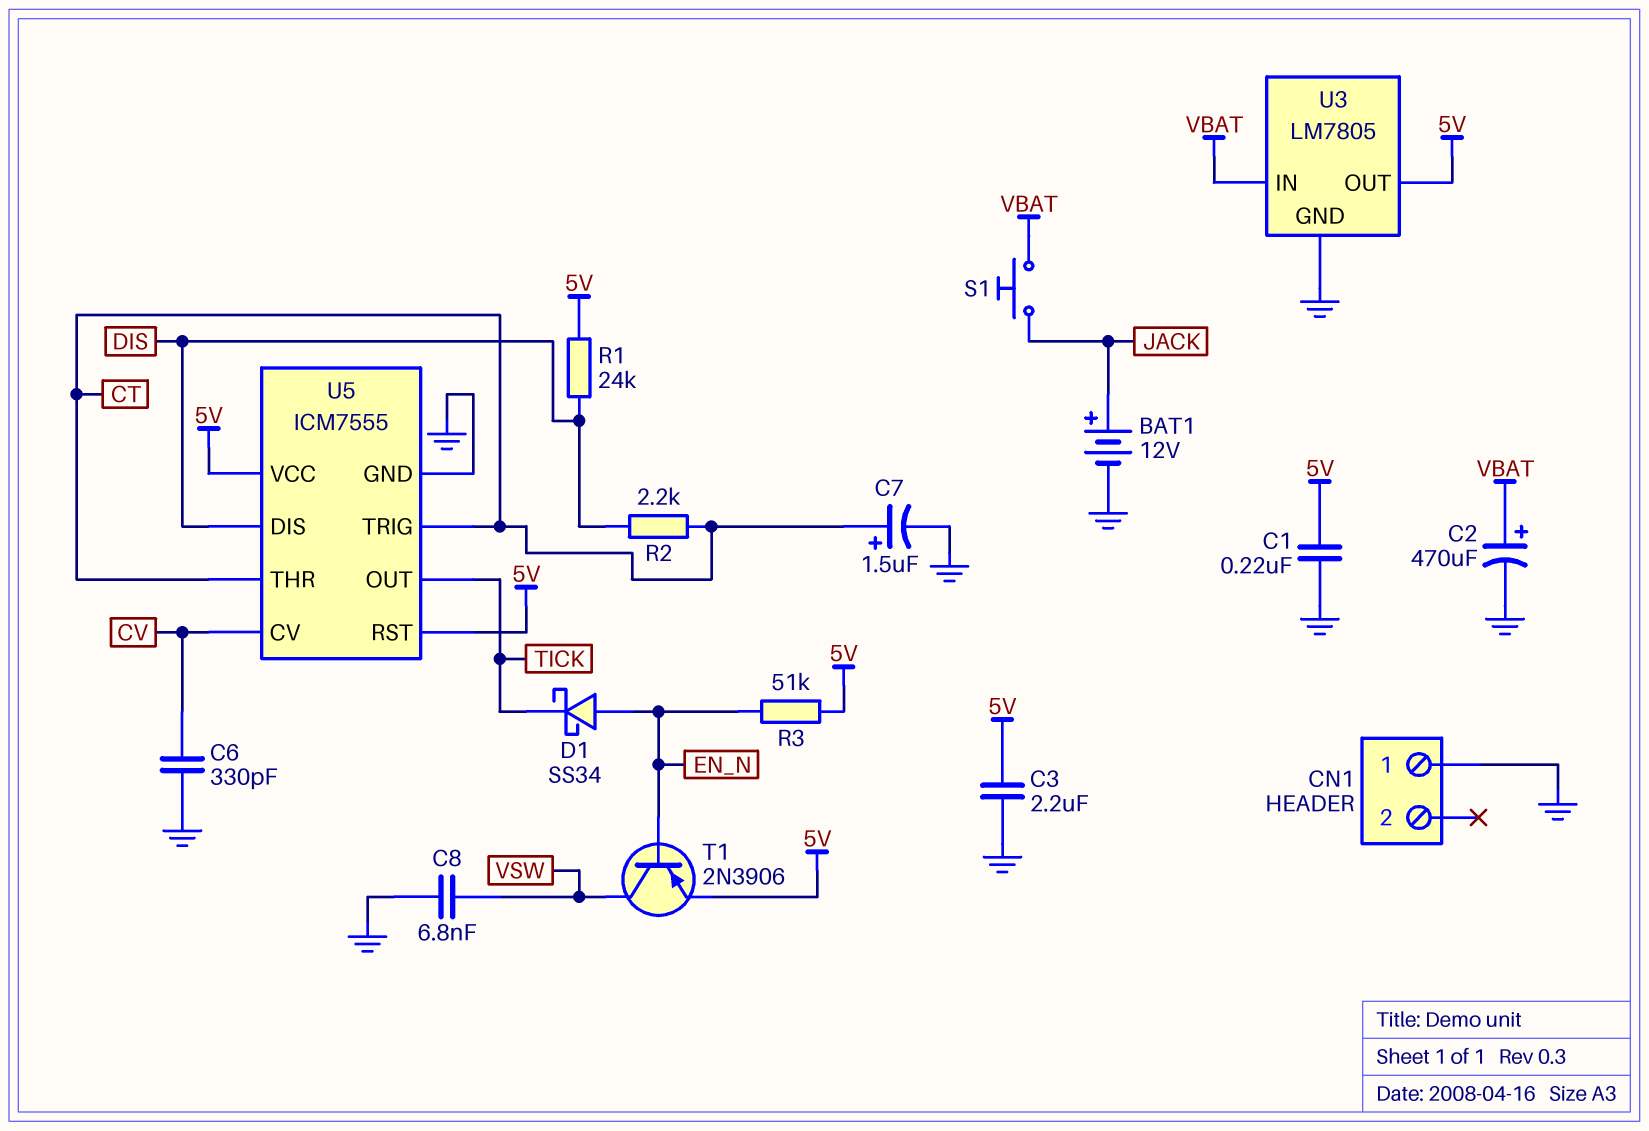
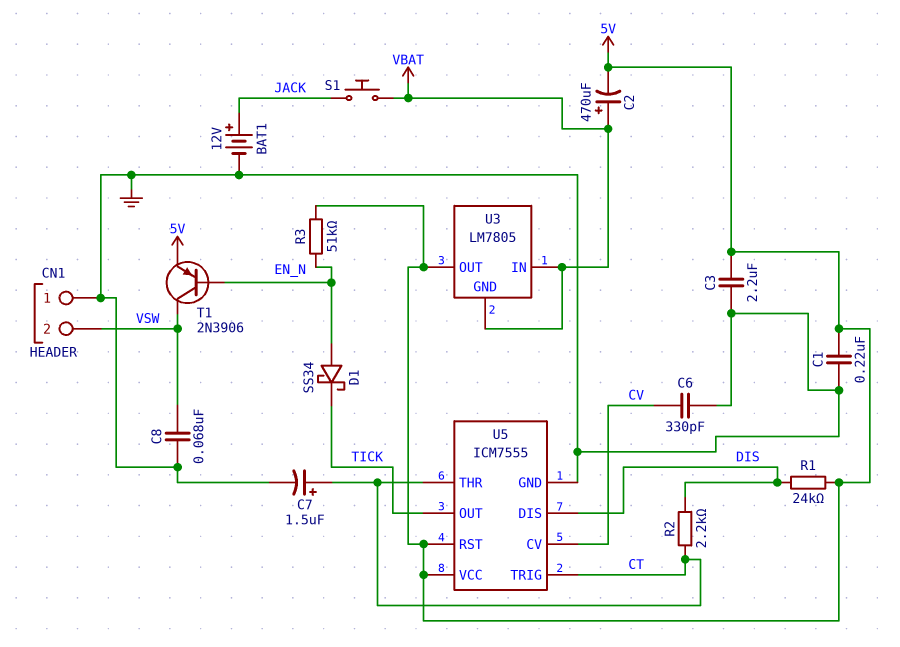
C2: 470uF (plus VBAT, minus GND) -> 470uF (plus VBAT, minus 5V)
C8: 6.8nF (GND, VSW) -> 68nF (GND, VSW)
CN1 pin 2: none -> VSW
U3 pin GND: GND -> VBAT

